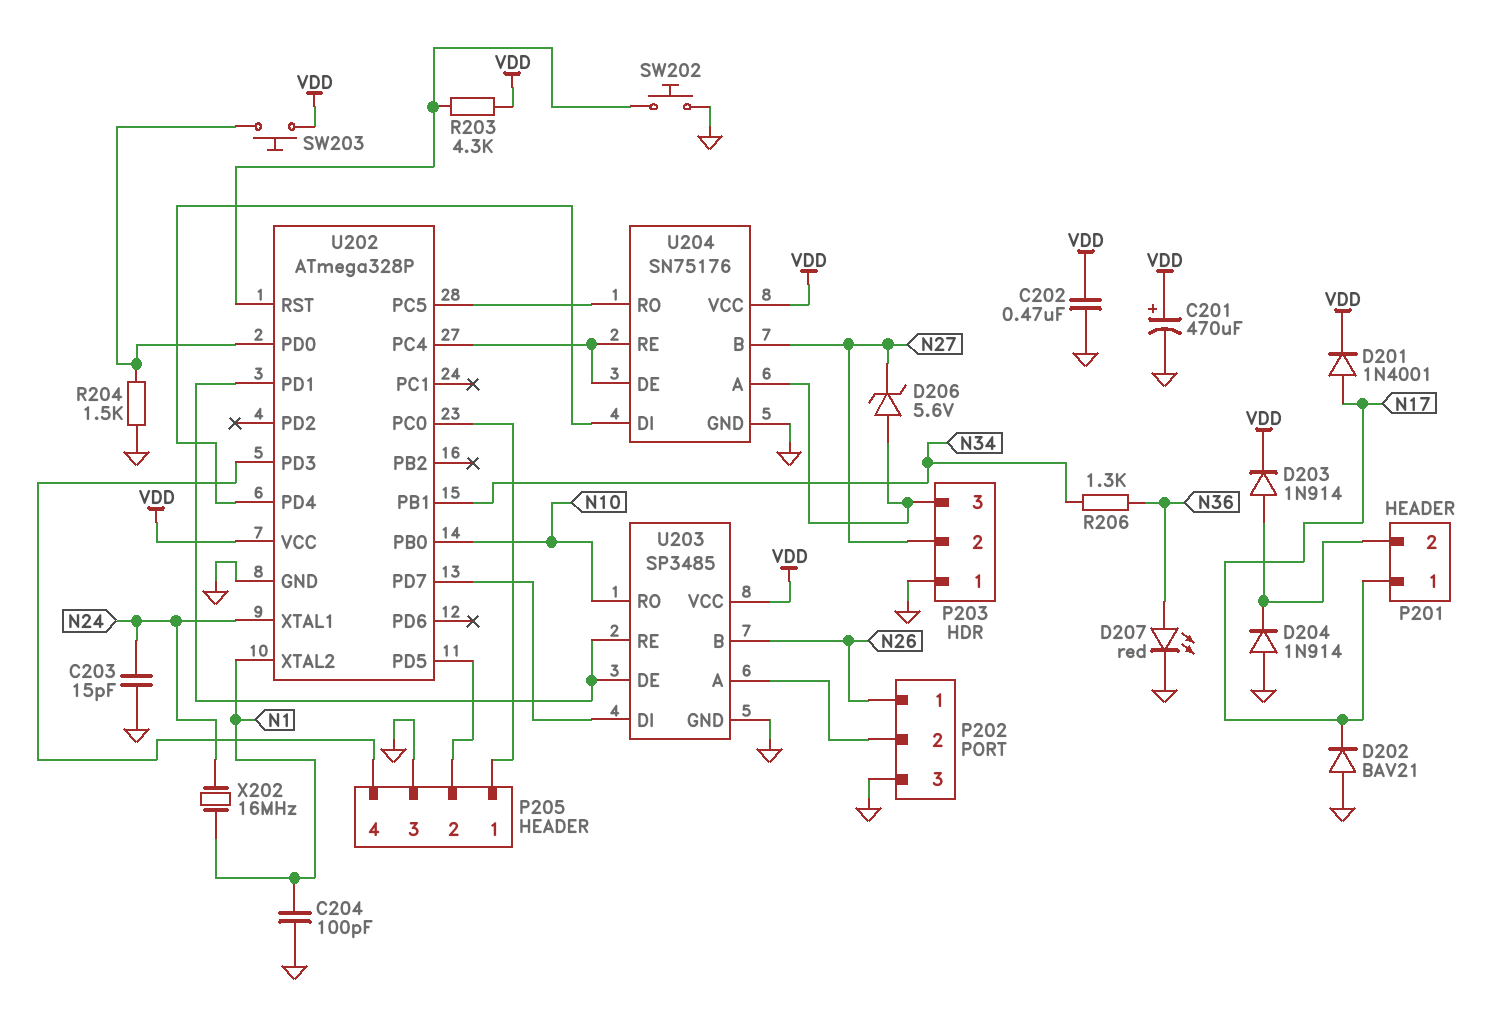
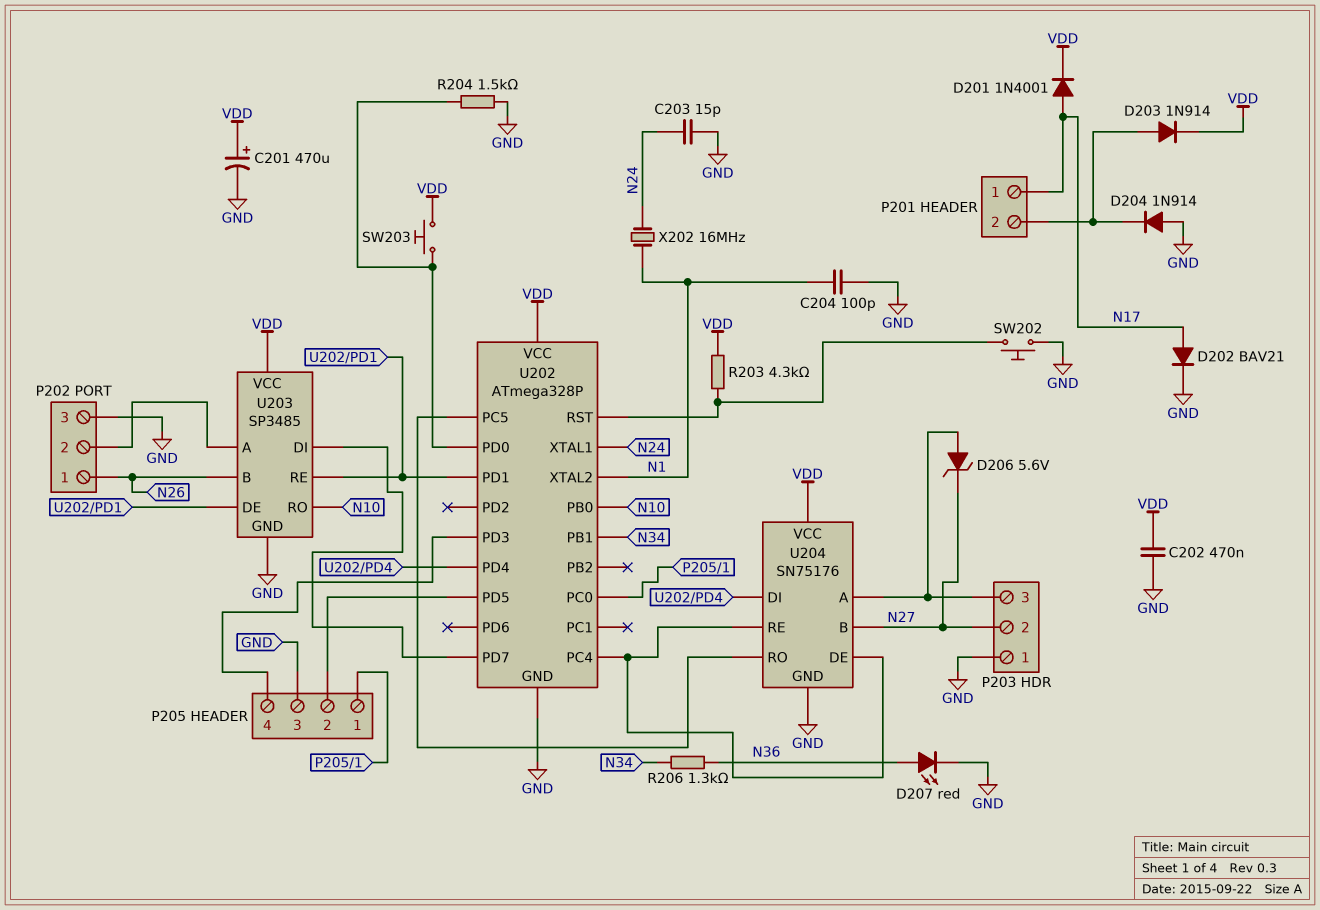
D202: diode BAV21 (A GND, K N17) -> diode BAV21 (A N17, K GND)

